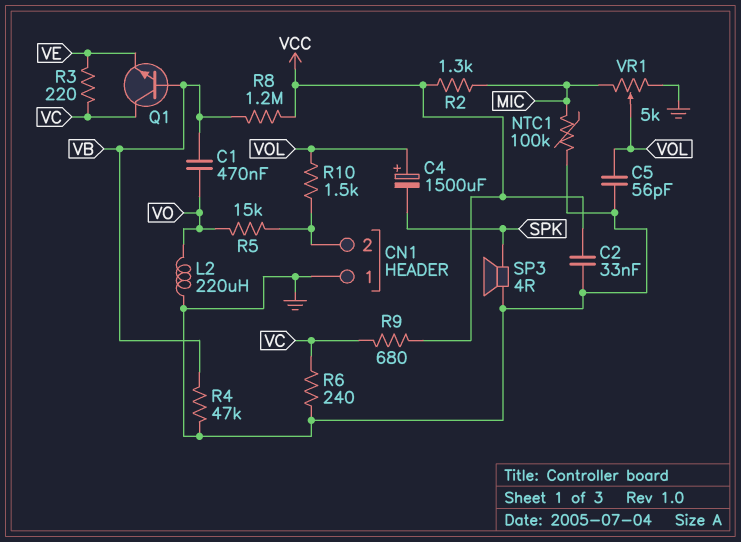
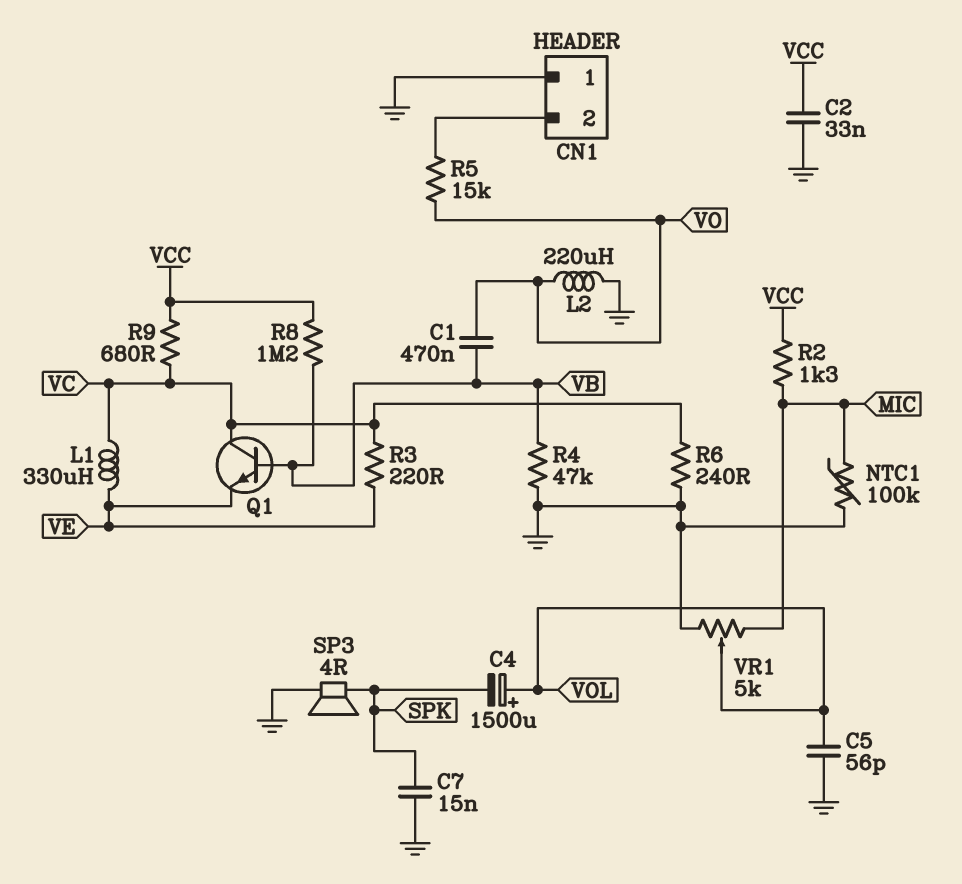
C7: none -> 15nF (GND, SPK)
L1: none -> 330uH (VC, VE)
R10: 1.5k (CN1/2, VOL) -> none

